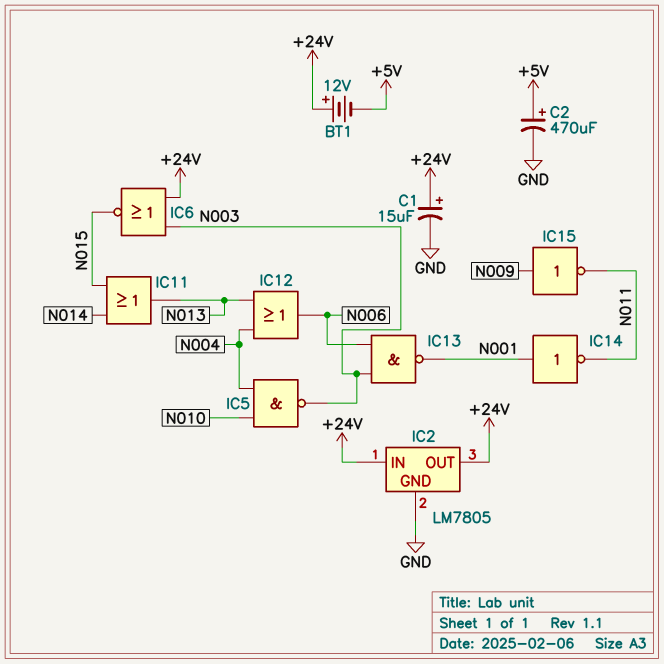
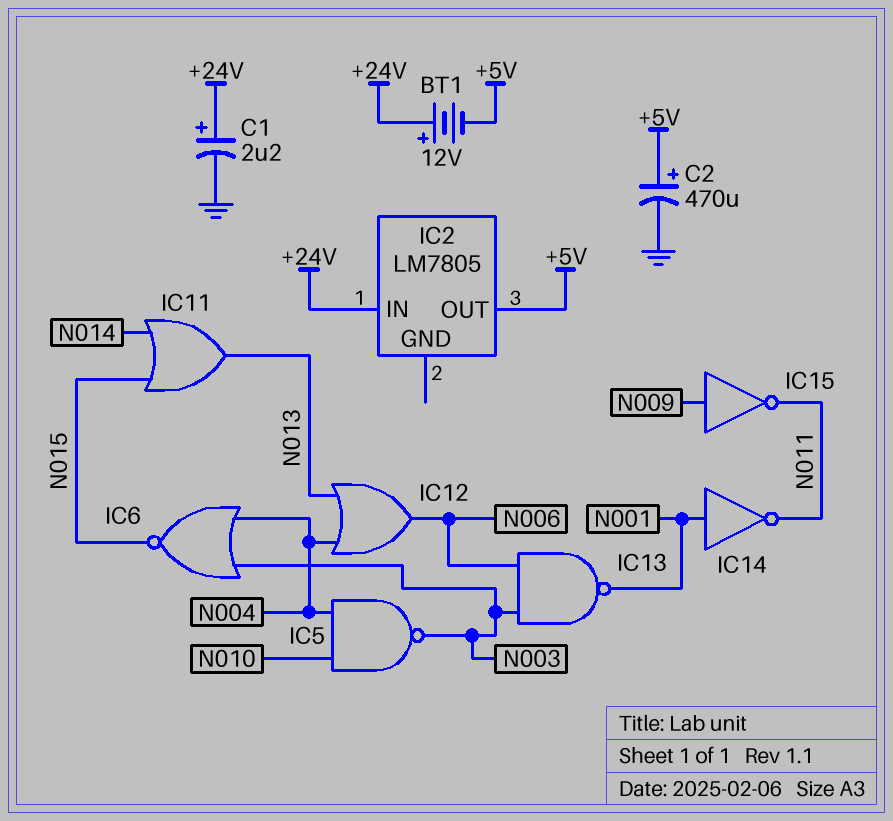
C1: 15uF (plus +24V, minus GND) -> 2.2uF (plus +24V, minus GND)
IC2 pin GND: GND -> none
IC2 pin OUT: +24V -> +5V
IC6: NOR (in +24V, in N003, out N015) -> NOR (in N003, in N004, out N015)

